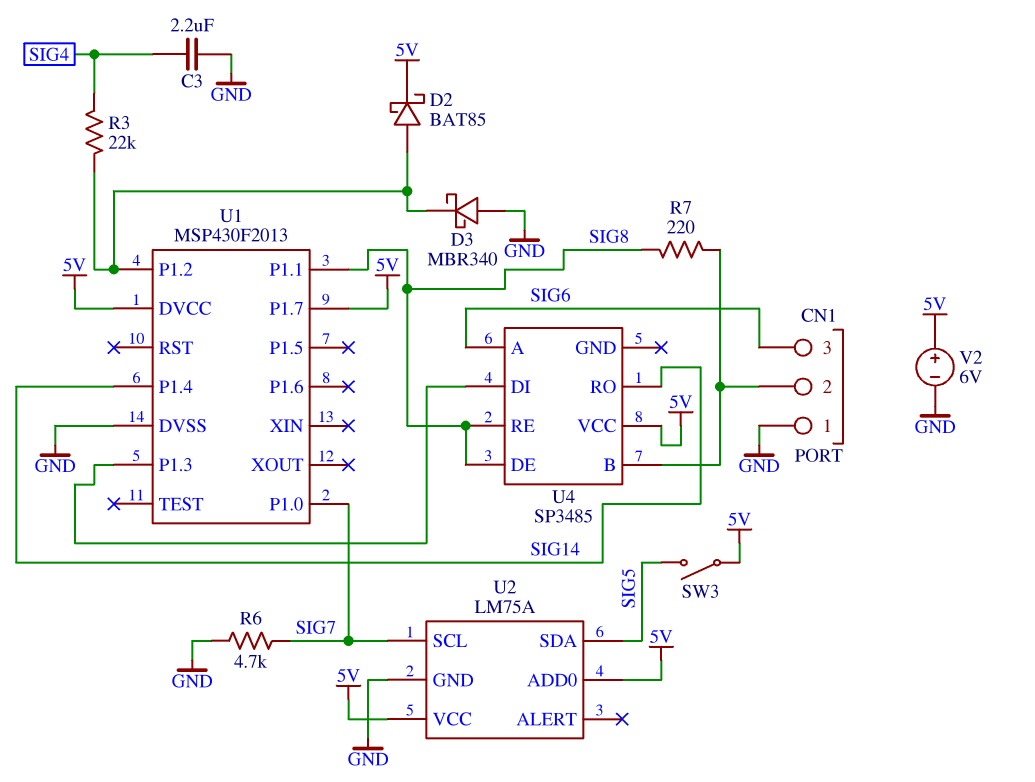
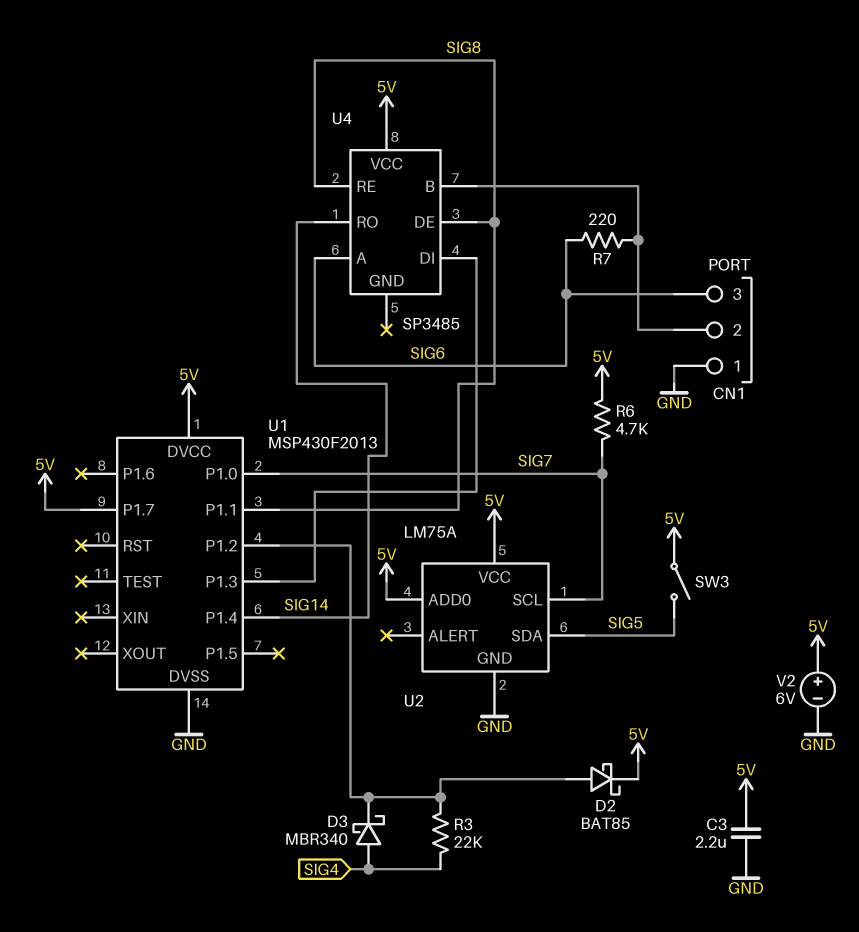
C3: 2.2uF (GND, SIG4) -> 2.2uF (5V, GND)
D3: schottky MBR340 (A GND, K U1/P1.2) -> schottky MBR340 (A SIG4, K U1/P1.2)
R6: 4.7k (GND, SIG7) -> 4.7k (5V, SIG7)
R7: 220 (CN1/2, SIG8) -> 220 (CN1/2, SIG6)

